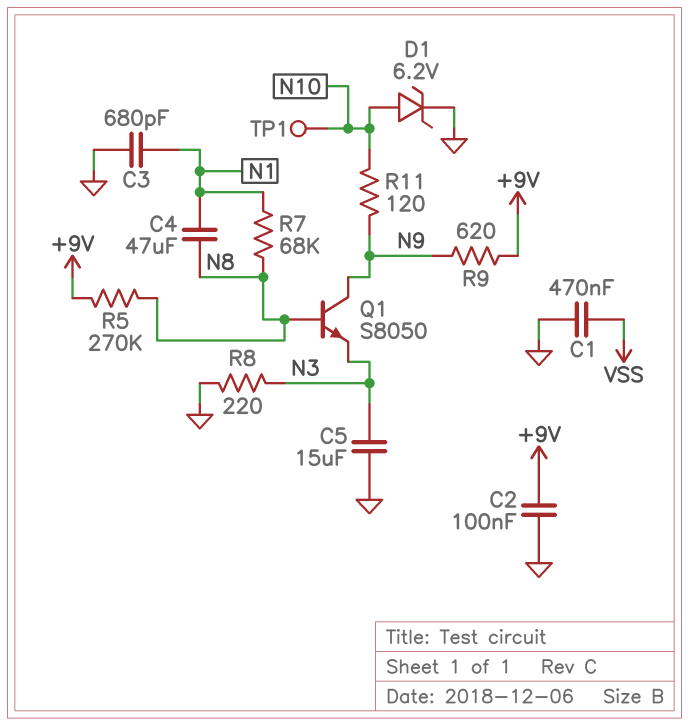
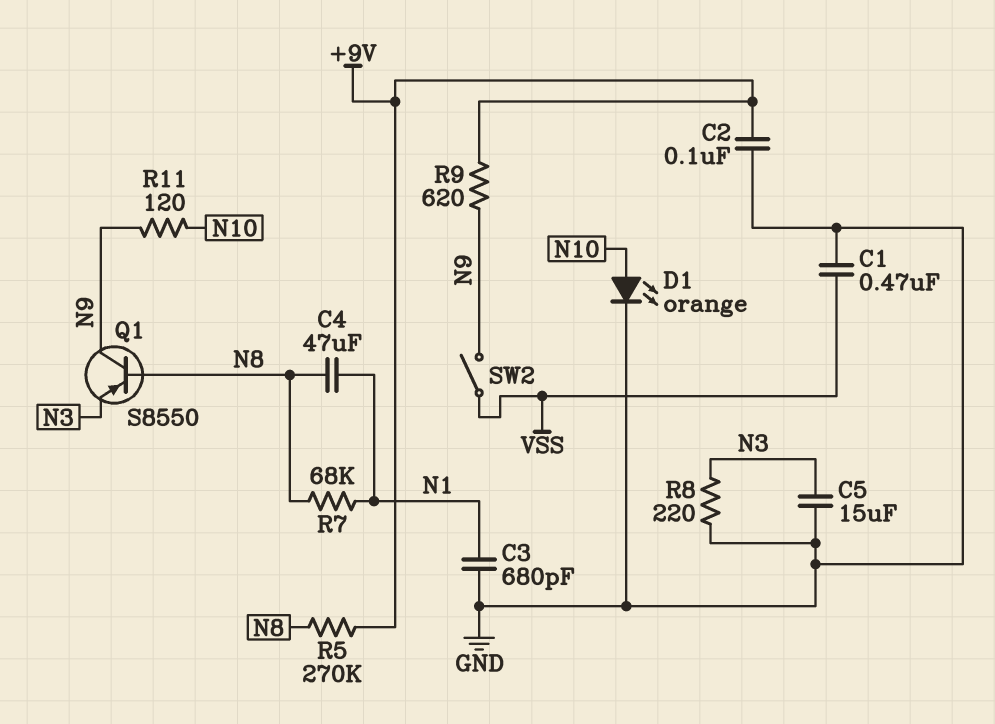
D1: zener 6.2V (A N10, K GND) -> LED orange (A N10, K GND)
Q1: NPN S8050 (B N8, C N9, E N3) -> PNP S8550 (B N8, C N9, E N3)
SW2: none -> switch (N9, VSS)
TP1: test point (N10) -> none

